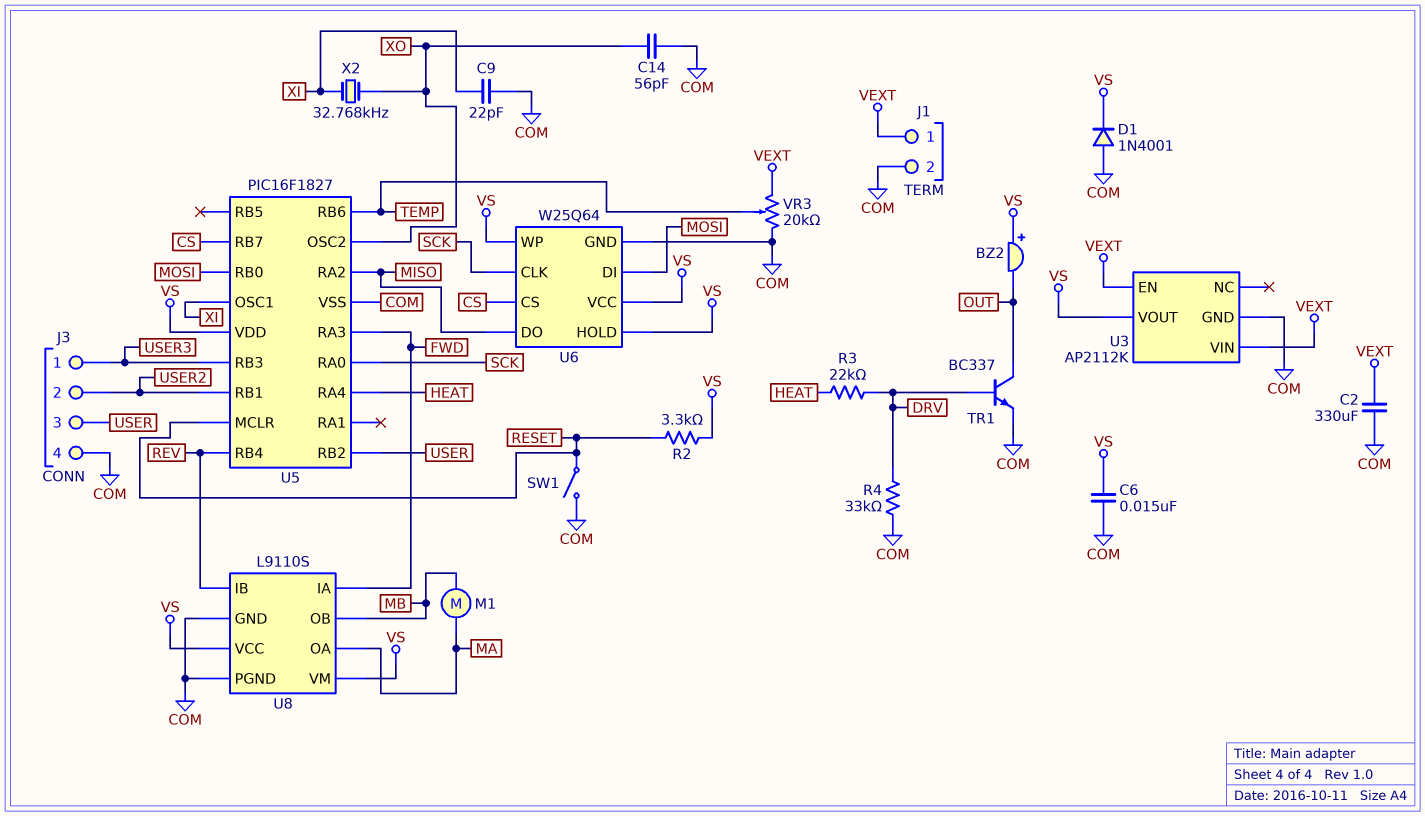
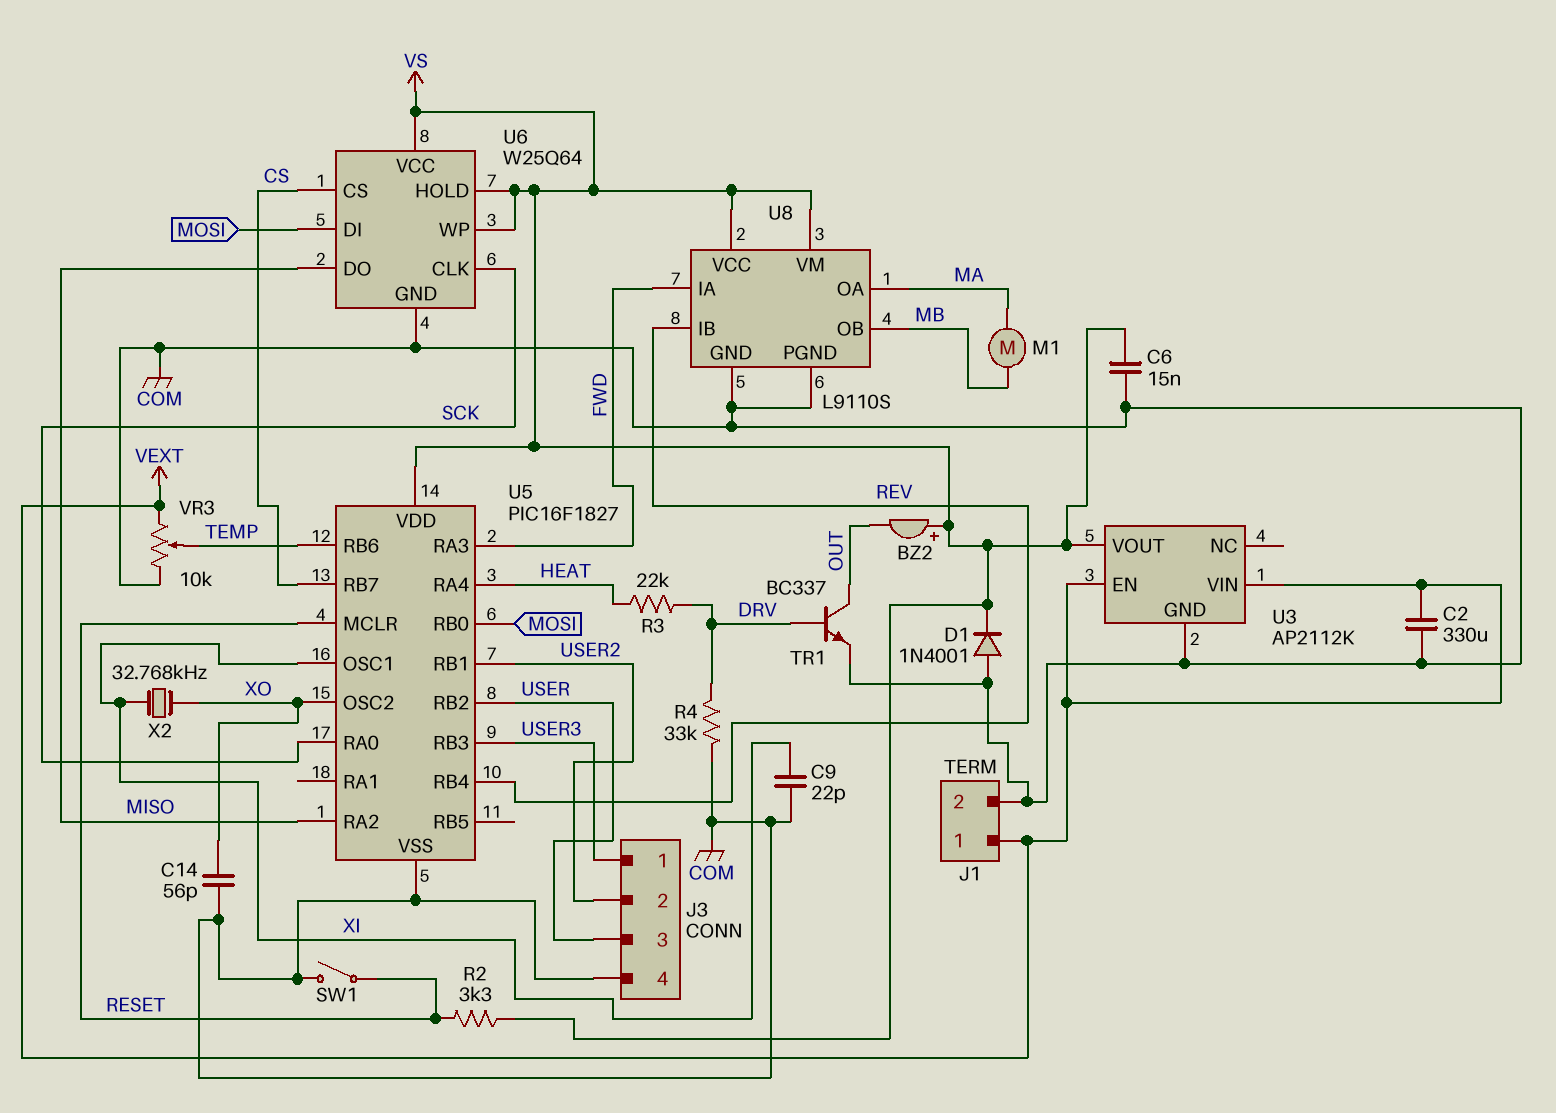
VR3: 20k (COM, VEXT, wiper TEMP) -> 10k (COM, VEXT, wiper TEMP)

